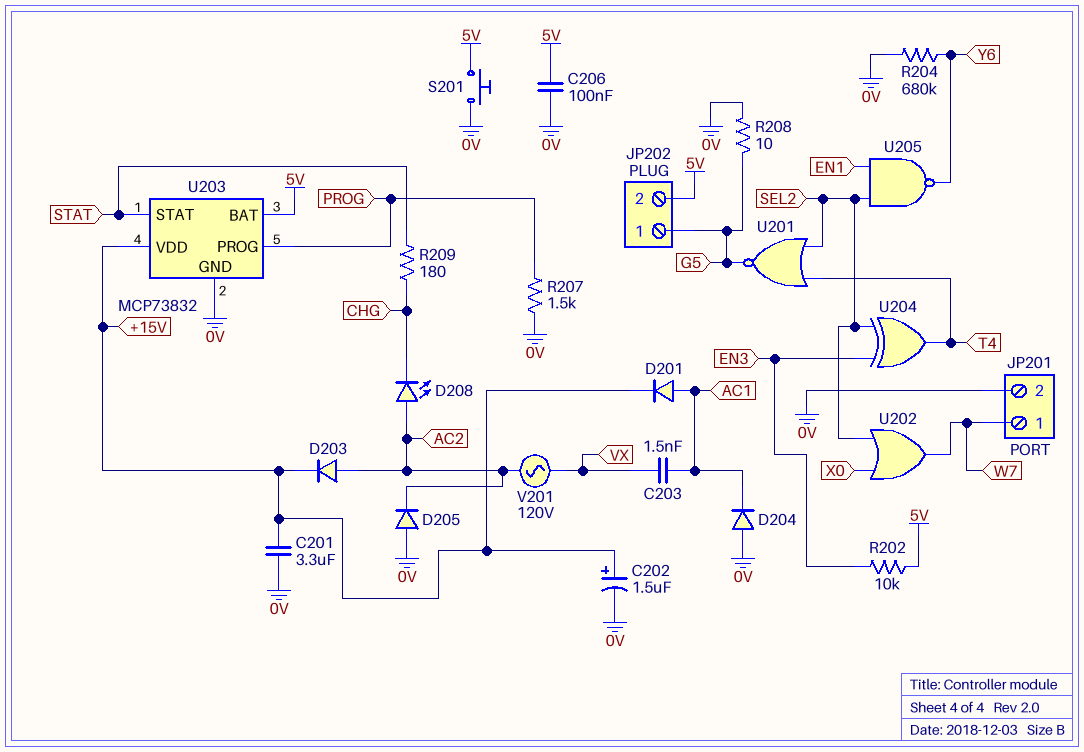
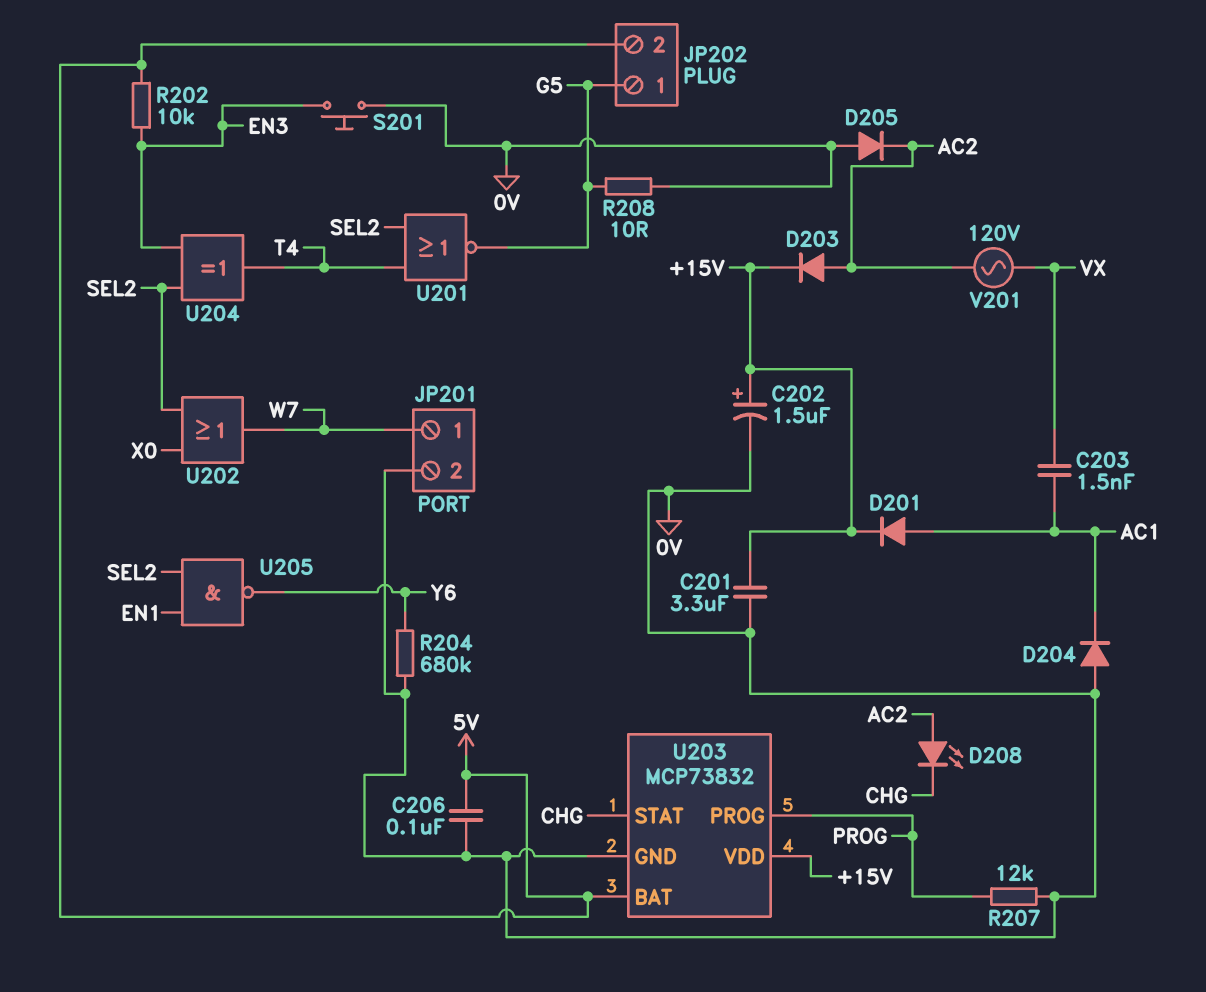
R207: 1.5k (0V, PROG) -> 12k (0V, PROG)
R209: 180 (CHG, STAT) -> none
S201: button (0V, 5V) -> button (0V, EN3)
U203 pin STAT: STAT -> CHG

